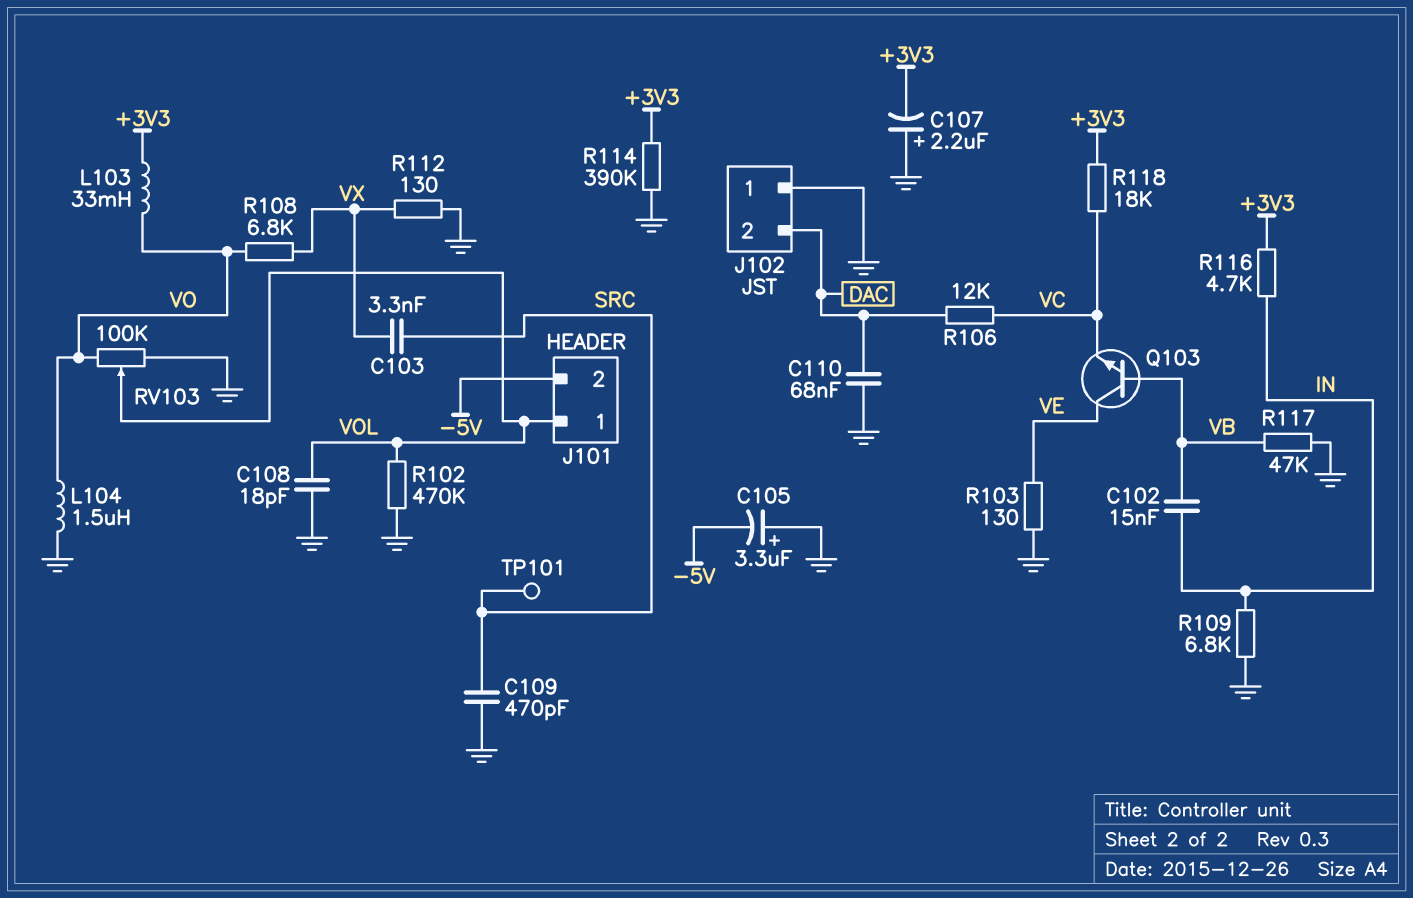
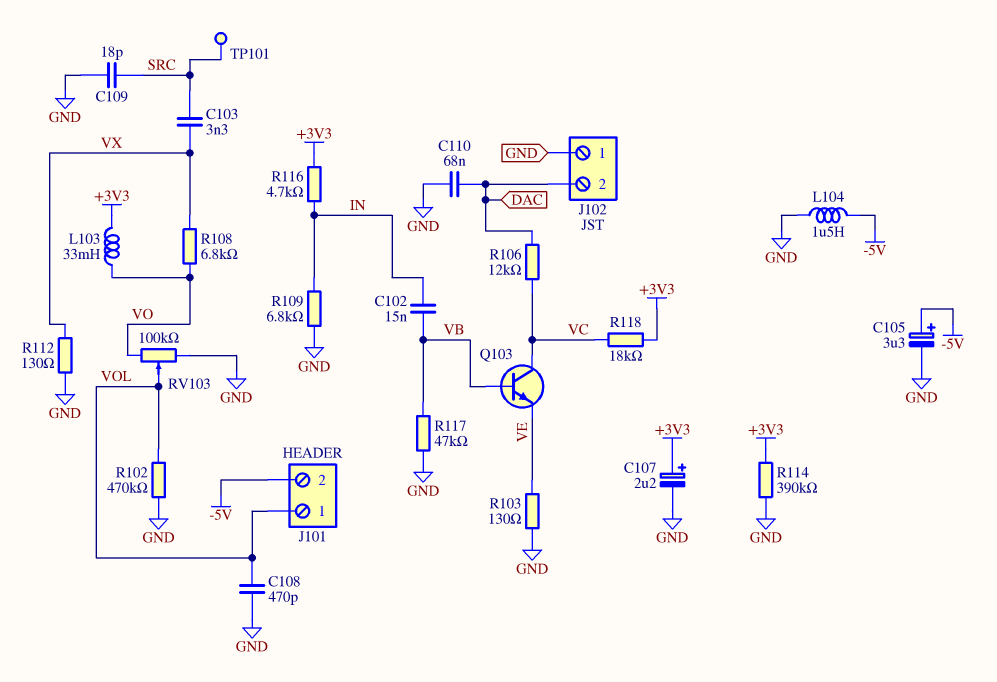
C105: 3.3uF (plus GND, minus -5V) -> 3.3uF (plus -5V, minus GND)
C107: 2.2uF (plus GND, minus +3V3) -> 2.2uF (plus +3V3, minus GND)
C108: 18pF (GND, VOL) -> 470pF (GND, VOL)
C109: 470pF (GND, SRC) -> 18pF (GND, SRC)
L104: 1.5uH (GND, VO) -> 1.5uH (-5V, GND)
Q103: NPN (B VB, C VE, E VC) -> NPN (B VB, C VC, E VE)

